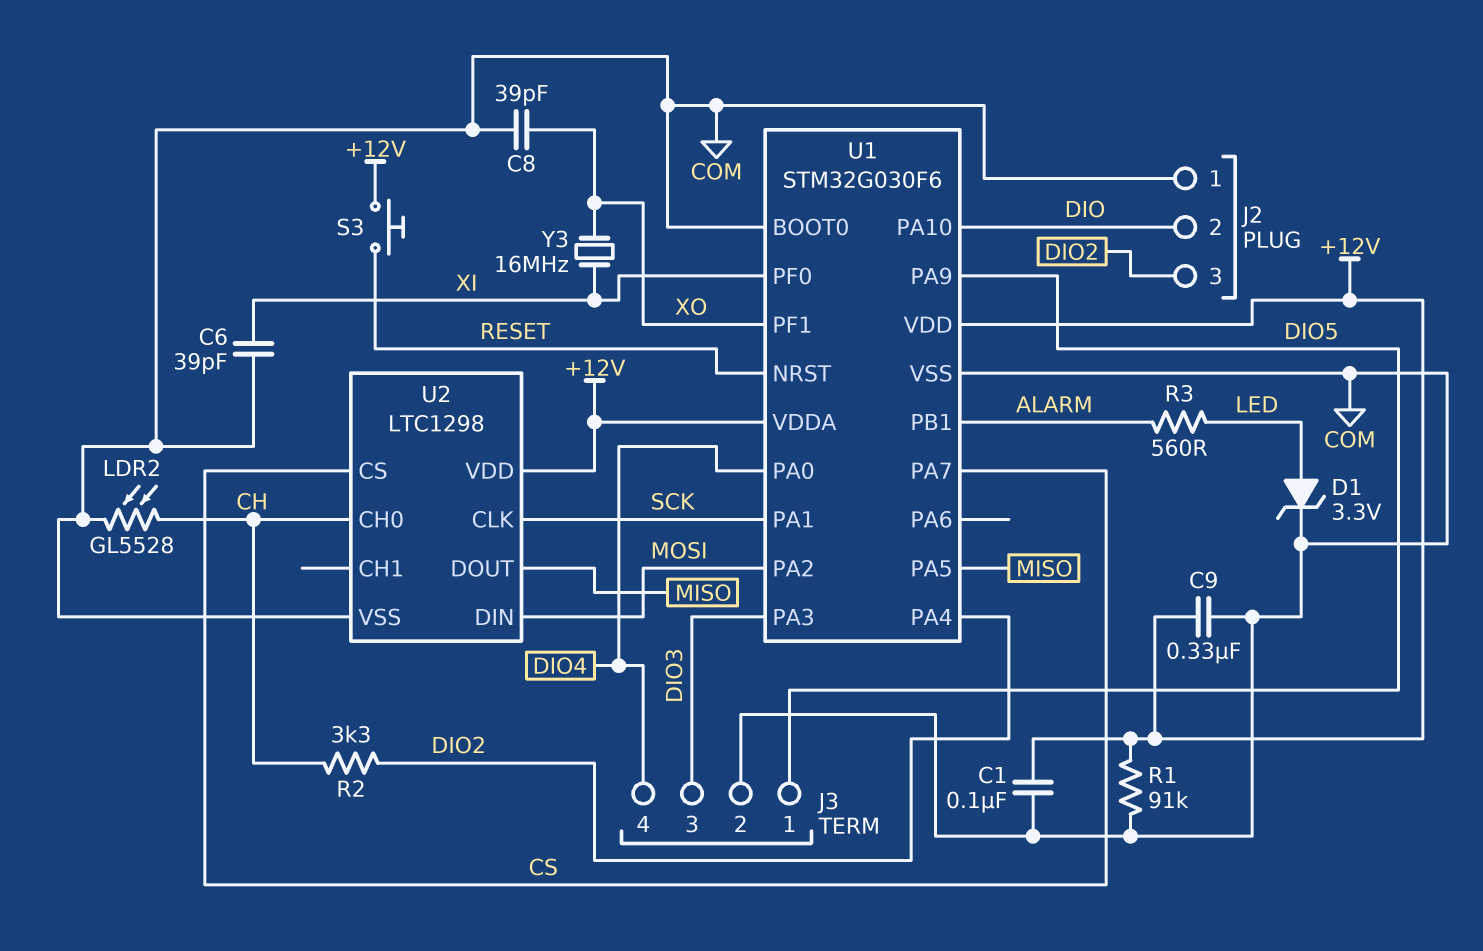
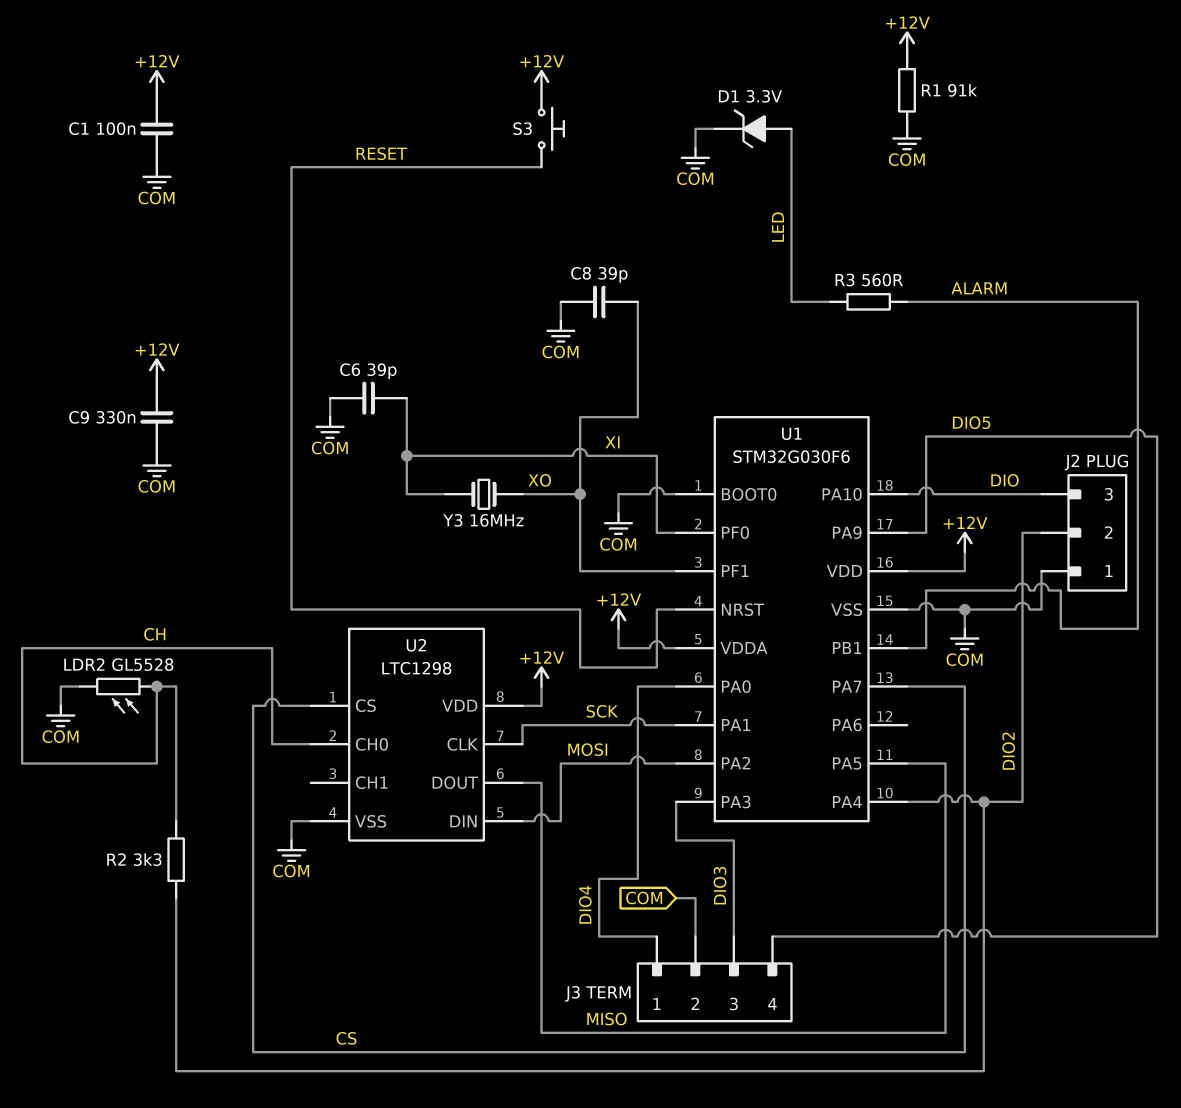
J2 pin 2: DIO -> DIO2
J2 pin 3: DIO2 -> DIO
J3 pin 1: DIO5 -> DIO4
J3 pin 4: DIO4 -> DIO5

